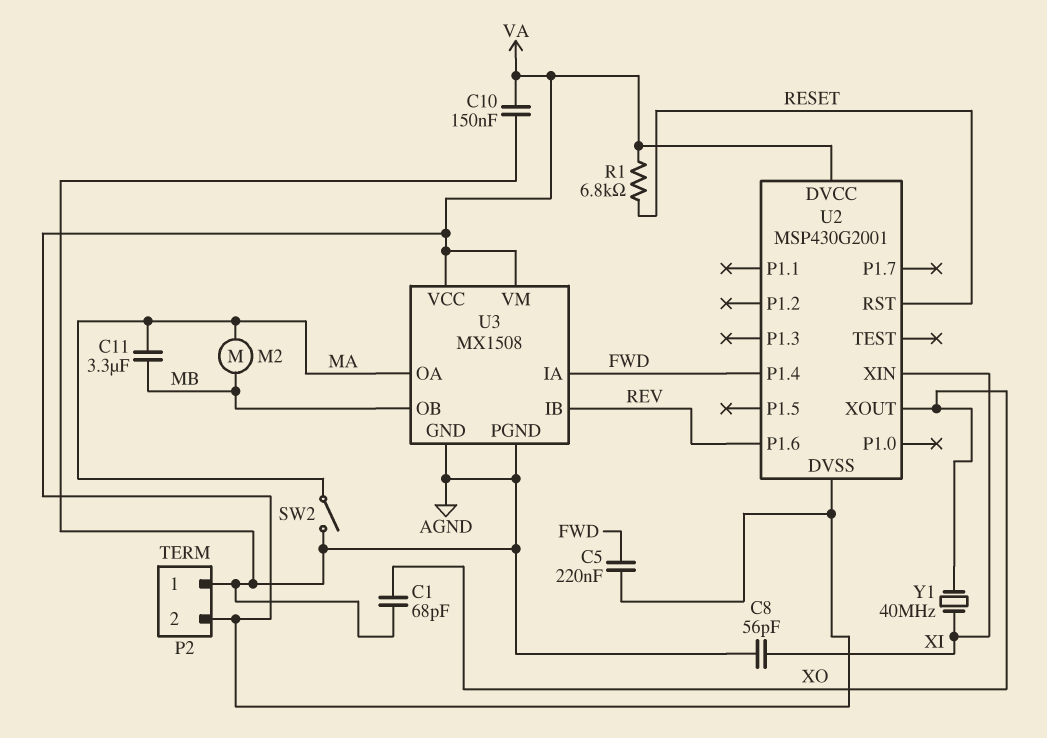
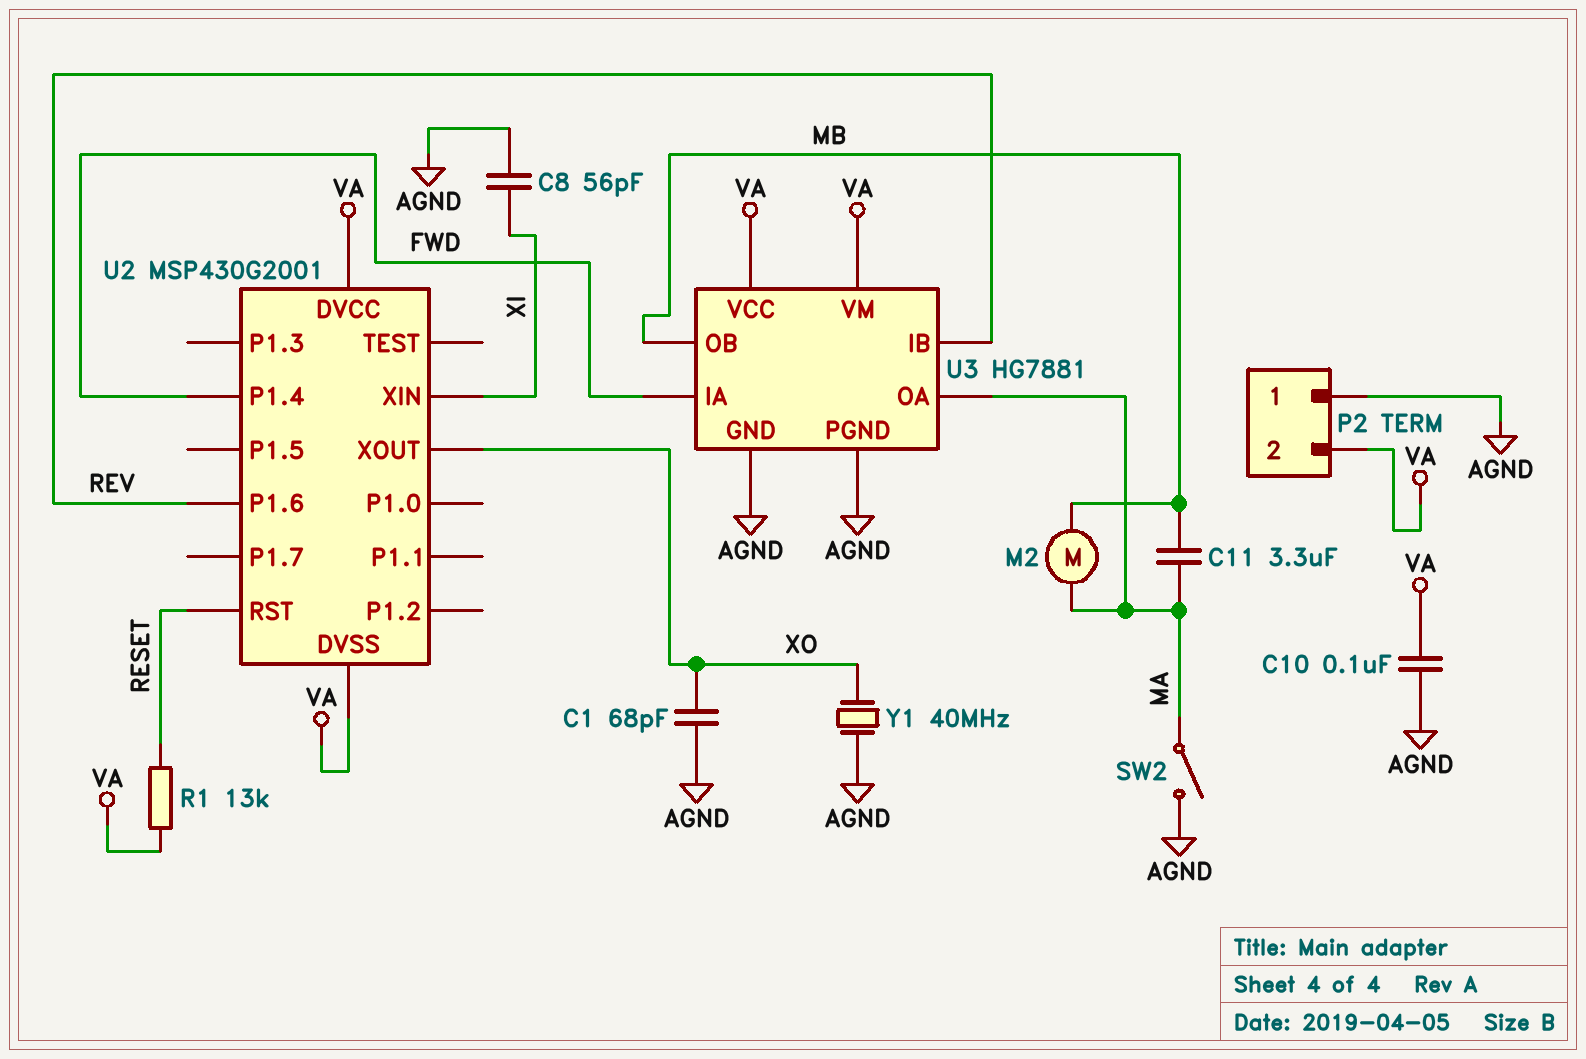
C5: 220nF (FWD, VA) -> none
C10: 150nF (AGND, VA) -> 100nF (AGND, VA)
R1: 6.8k (RESET, VA) -> 13k (RESET, VA)
U3: MX1508 -> HG7881
Y1: 40MHz (XI, XO) -> 40MHz (AGND, XO)

